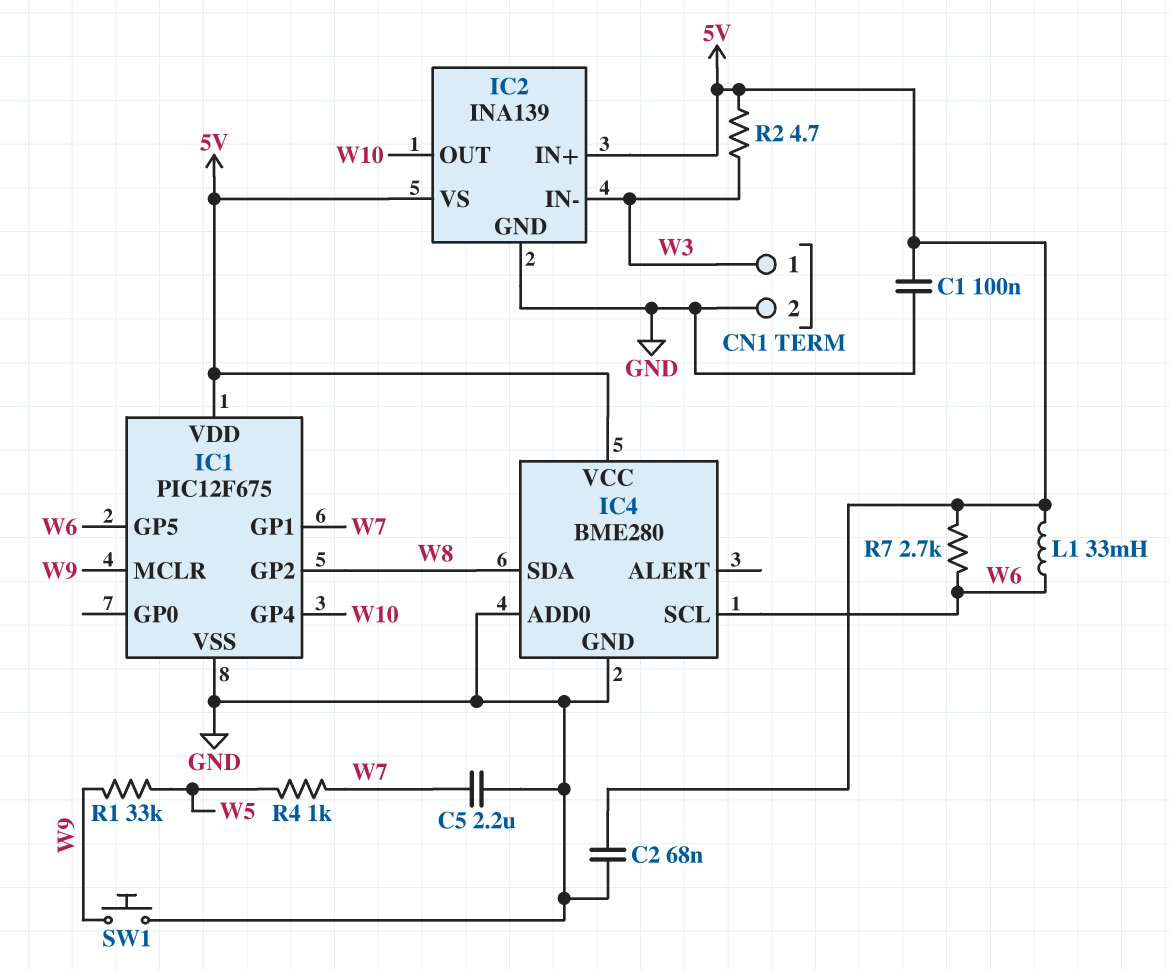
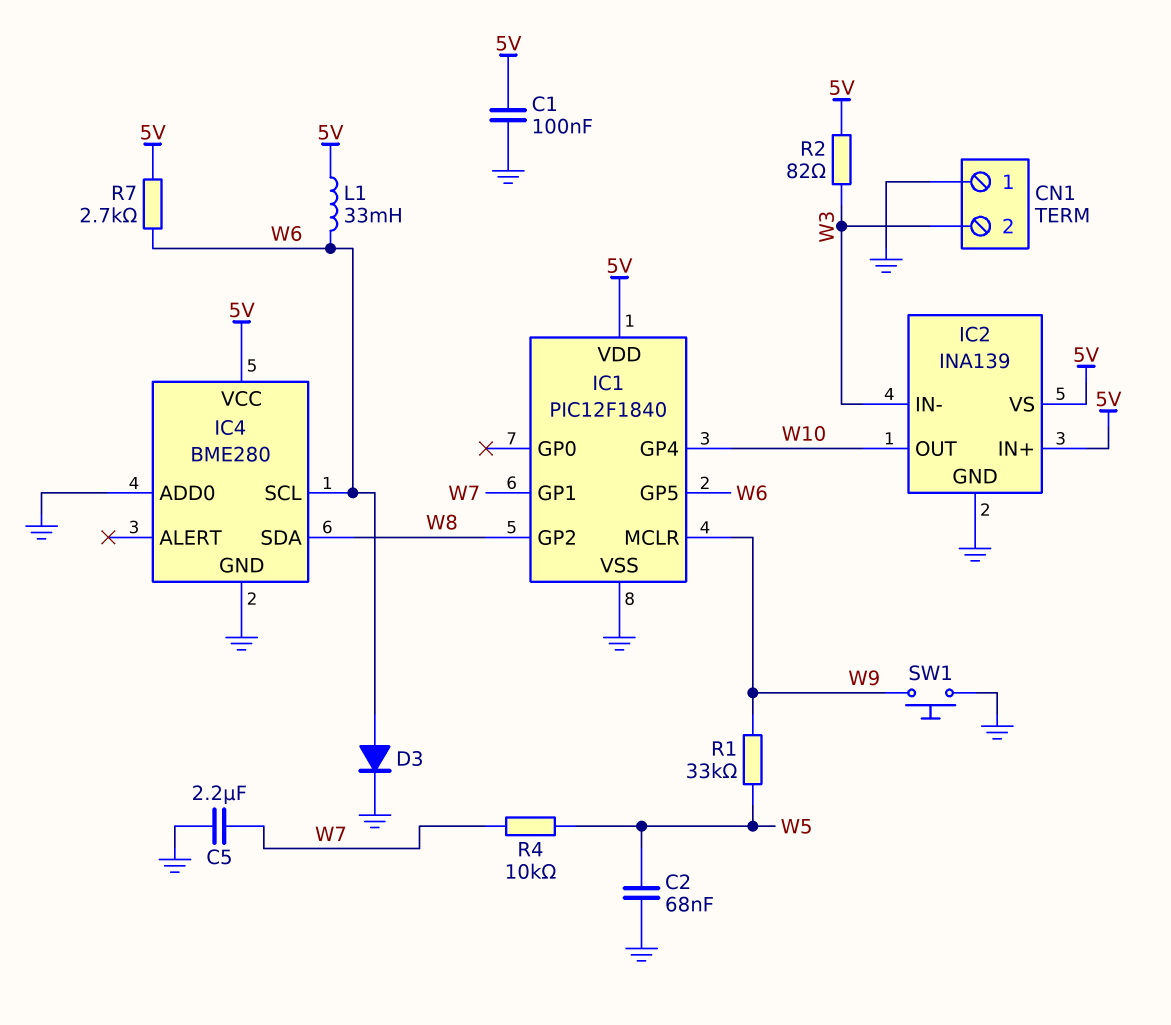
C2: 68nF (5V, GND) -> 68nF (GND, W5)
CN1 pin 1: W3 -> GND
CN1 pin 2: GND -> W3
D3: none -> diode (A W6, K GND)
IC1: PIC12F675 -> PIC12F1840
R2: 4.7 (5V, W3) -> 82 (5V, W3)
R4: 1k (W5, W7) -> 10k (W5, W7)

